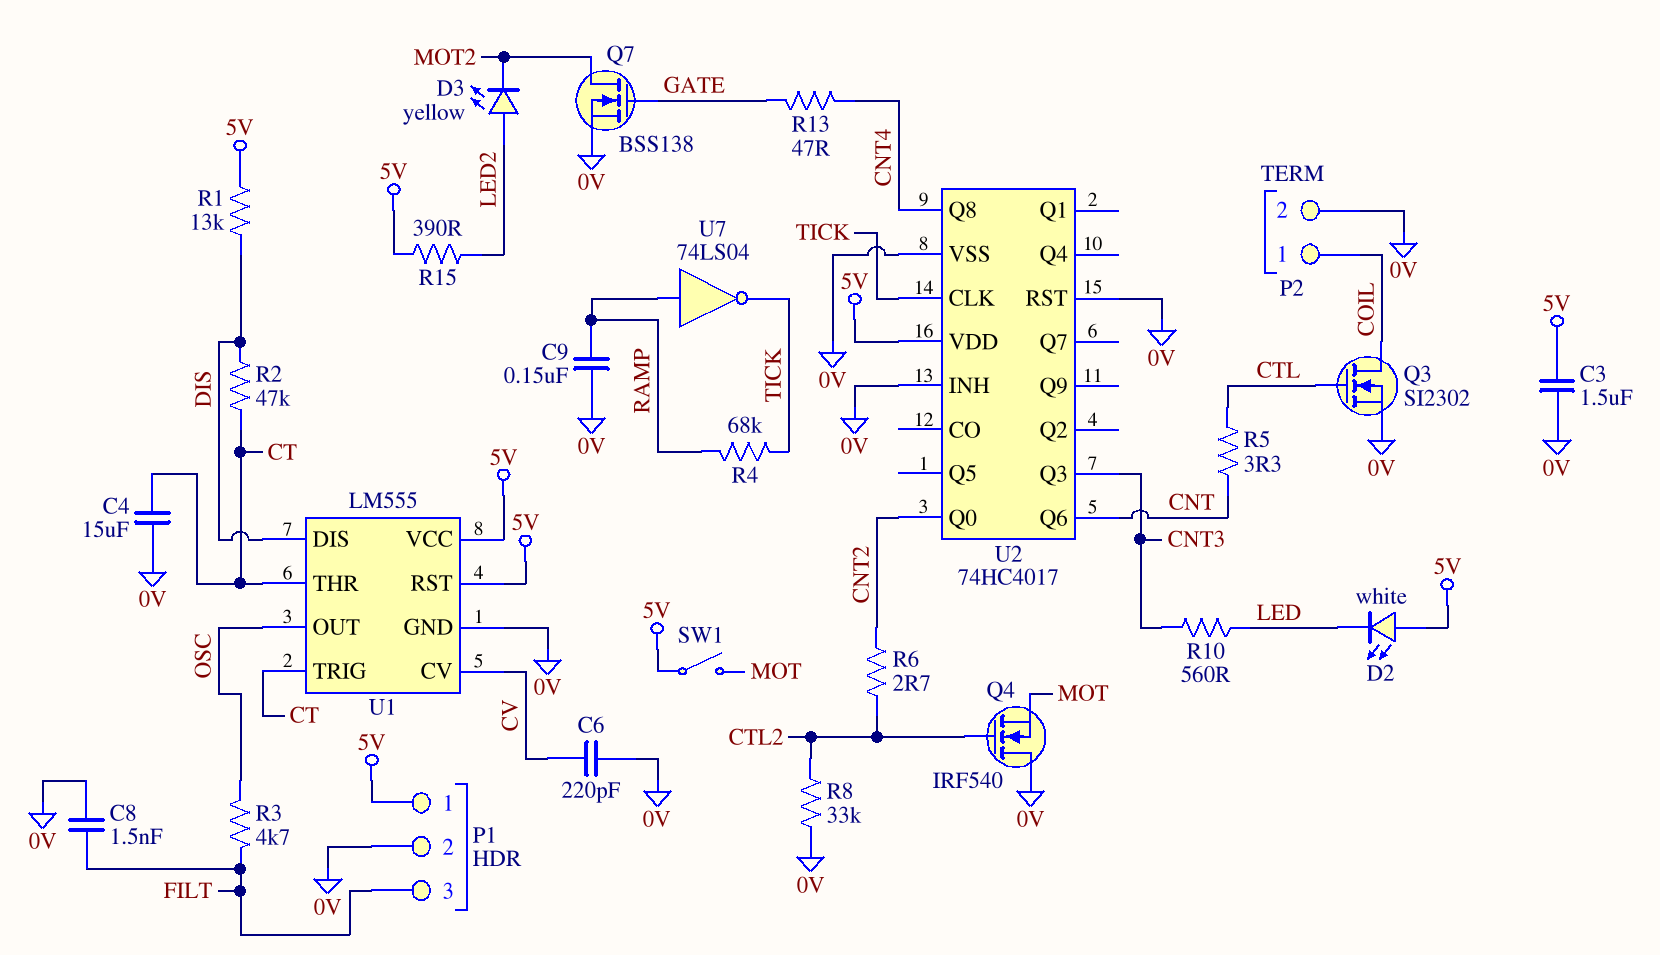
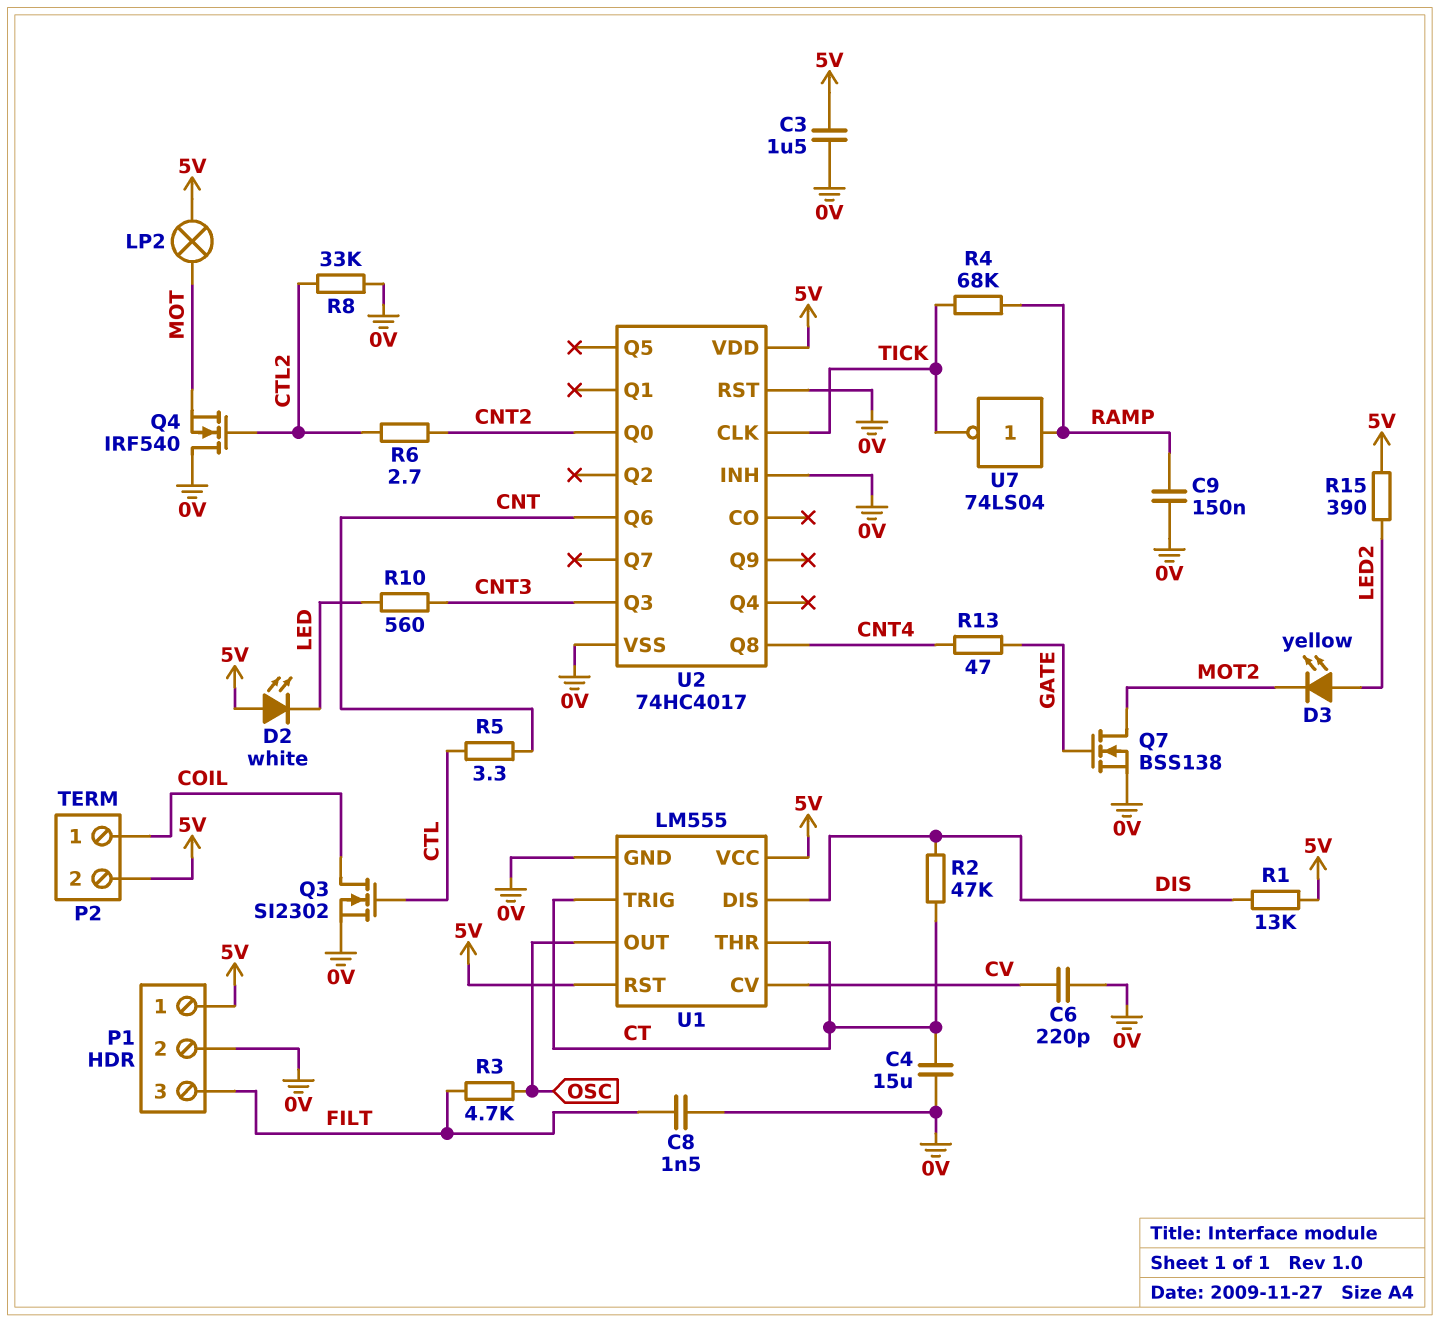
LP2: none -> lamp (5V, MOT)
P2 pin 2: 0V -> 5V
SW1: switch (5V, MOT) -> none

